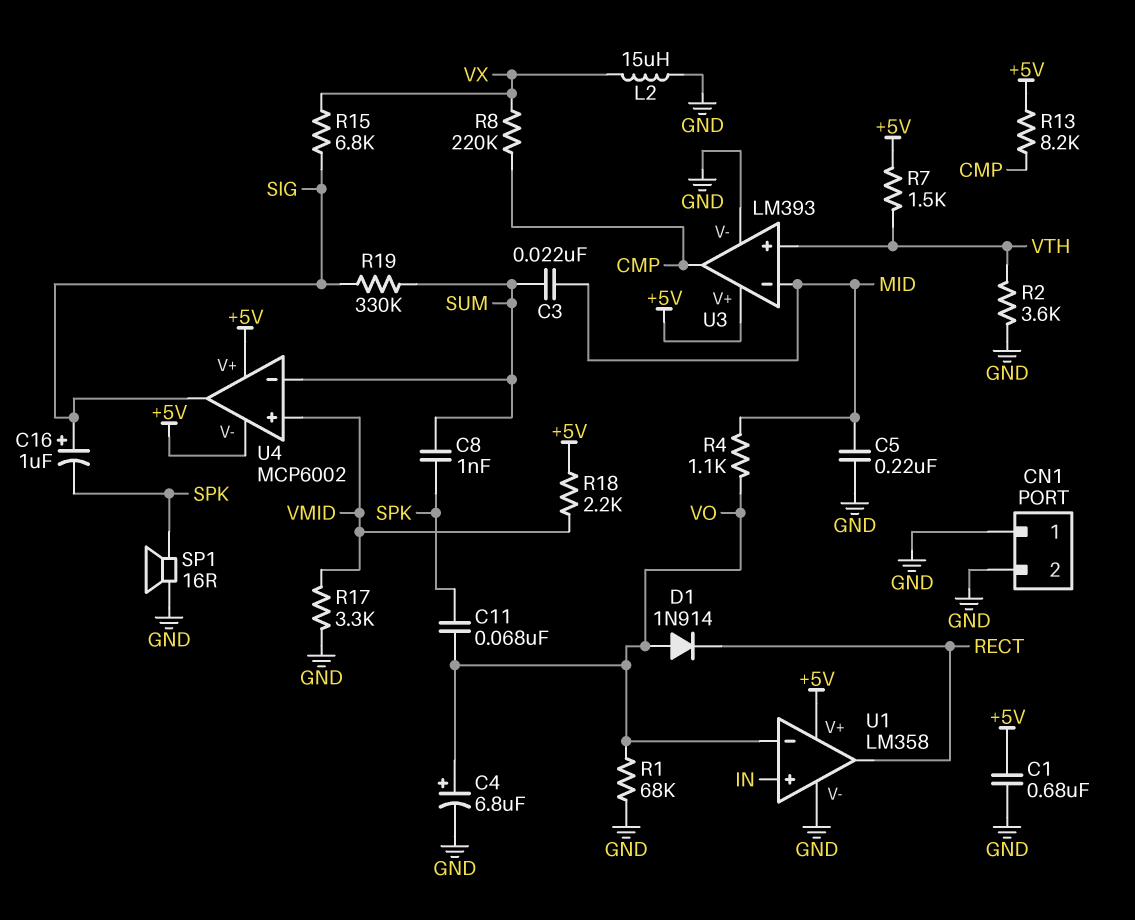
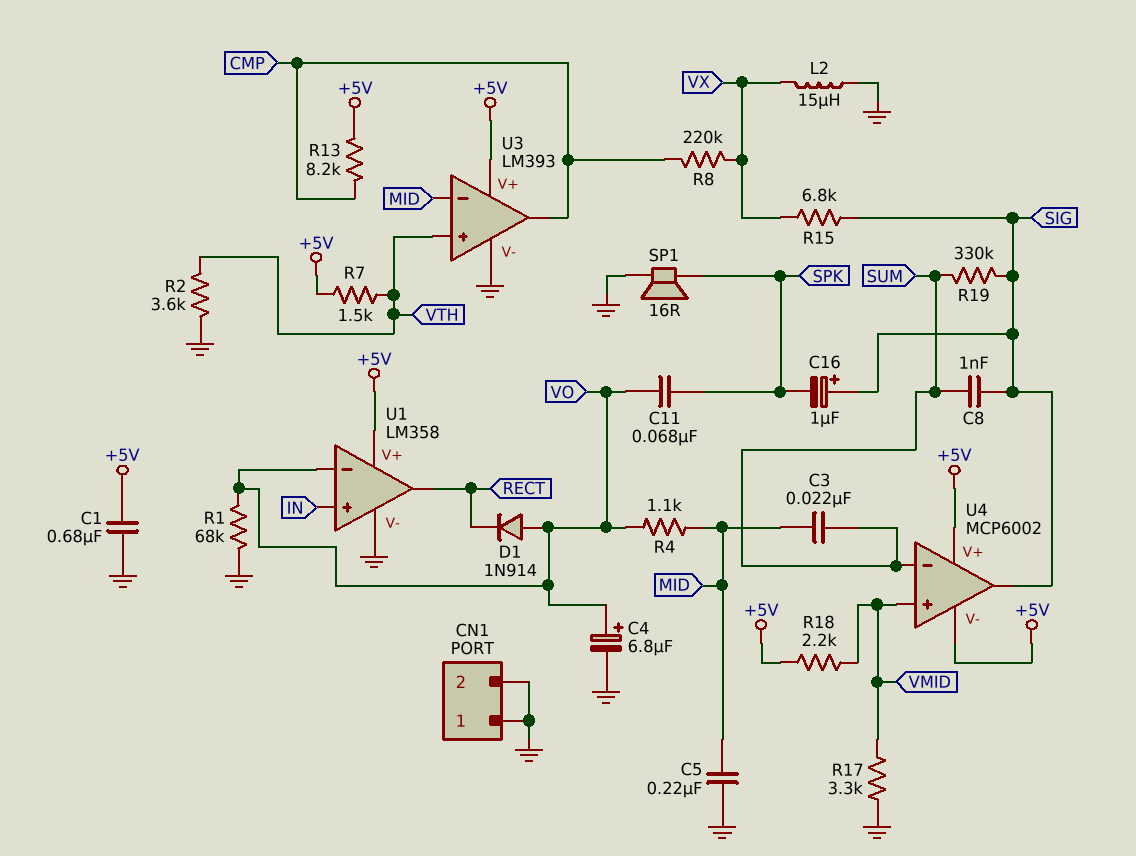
C8: 1nF (SPK, SUM) -> 1nF (SIG, SUM)

